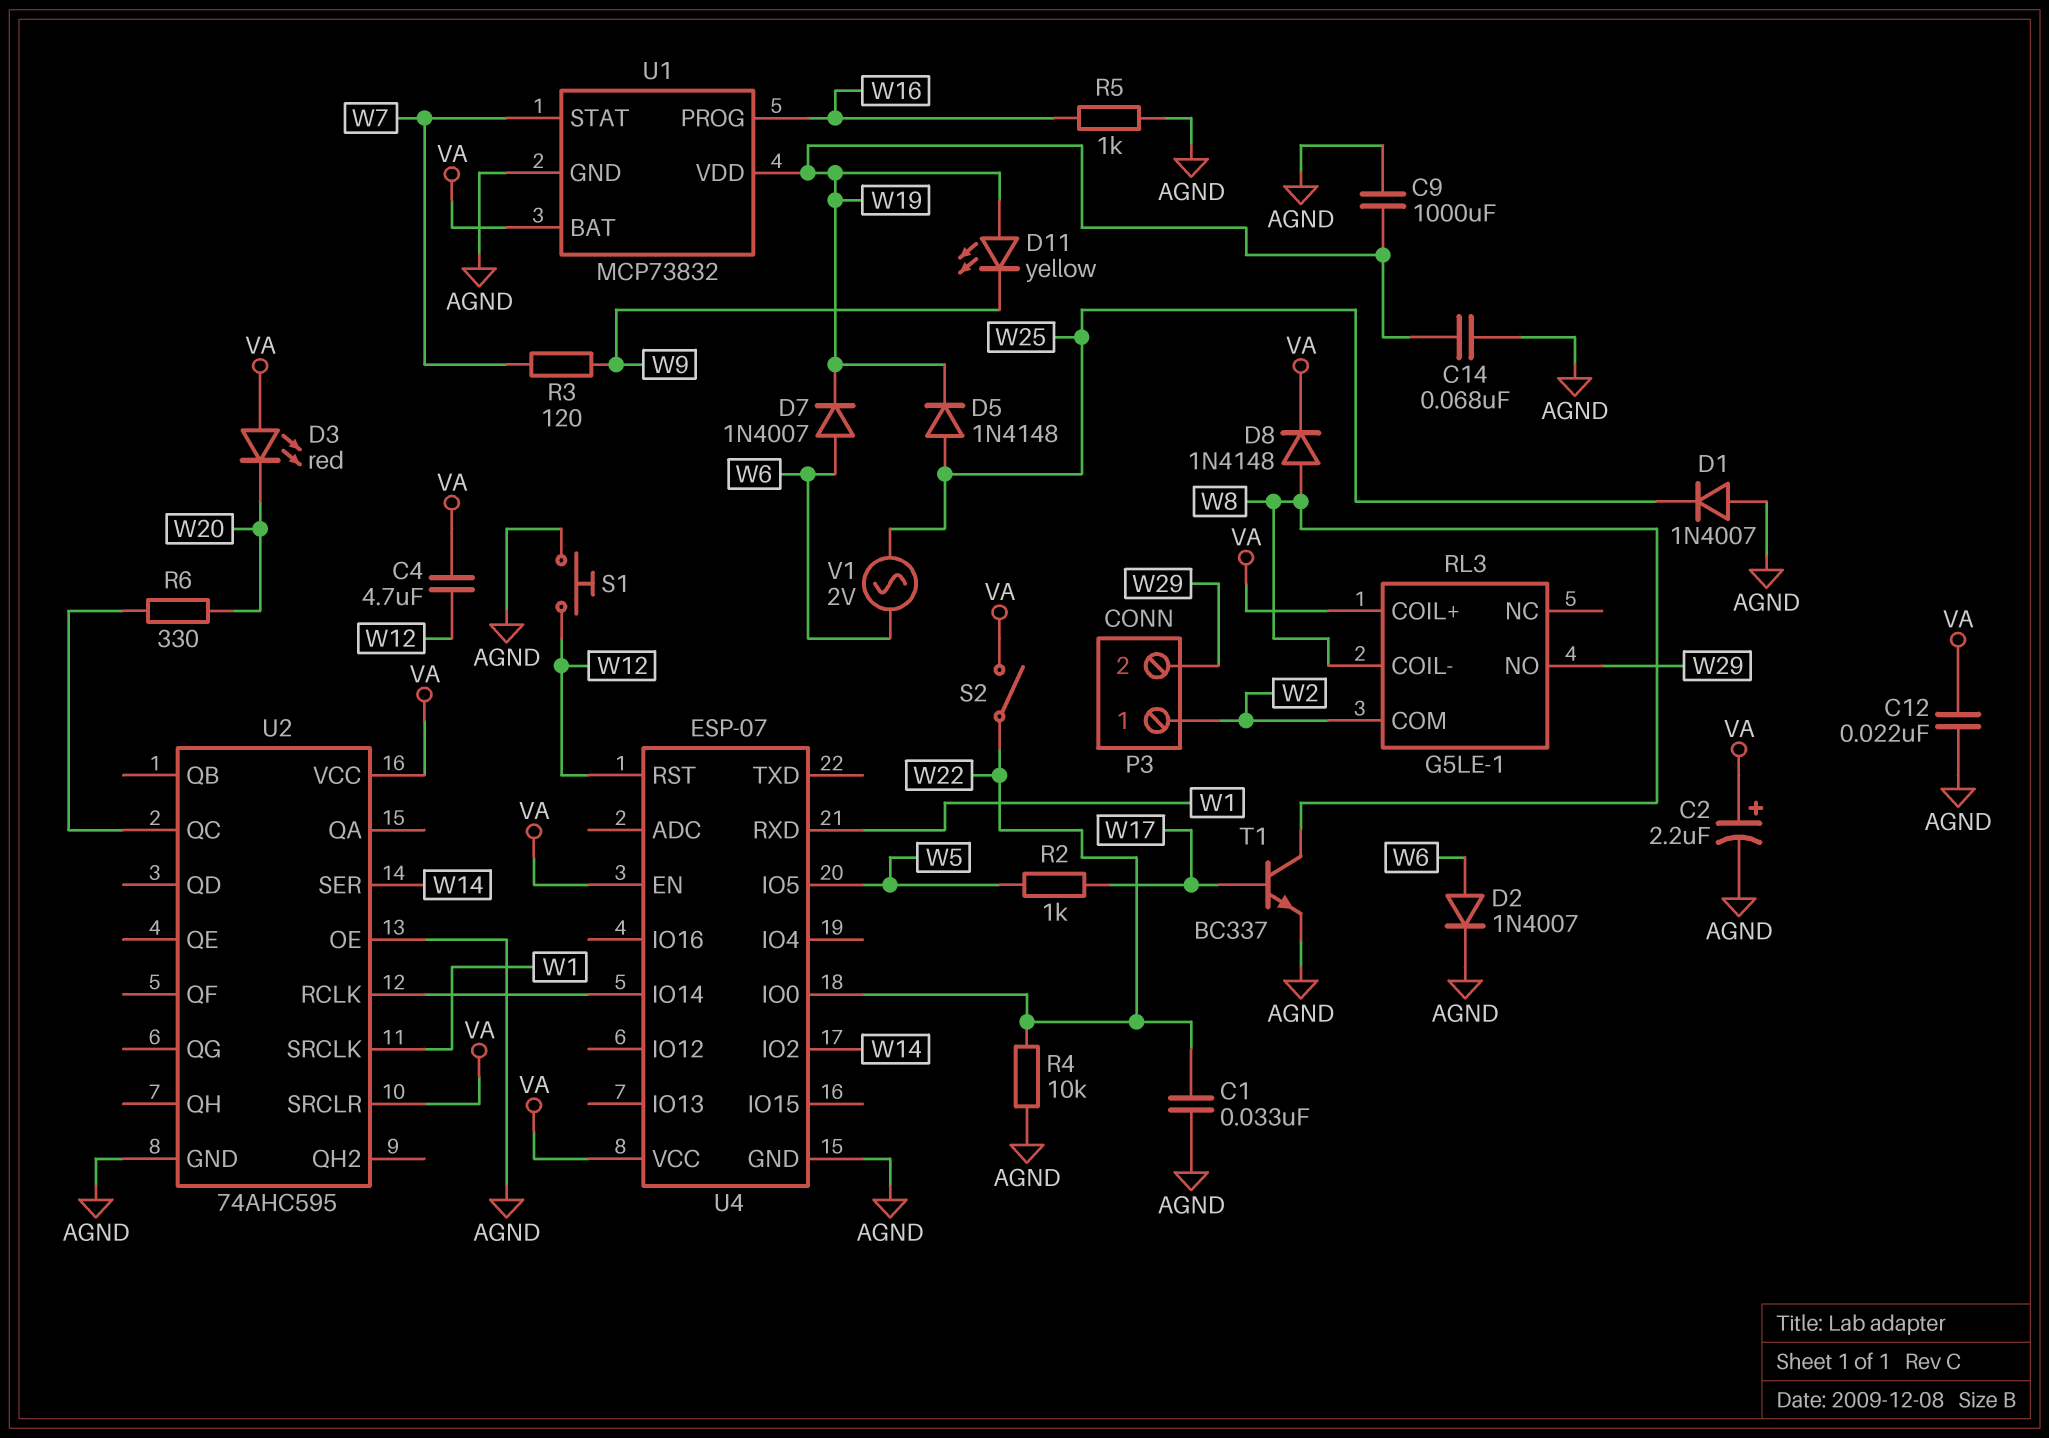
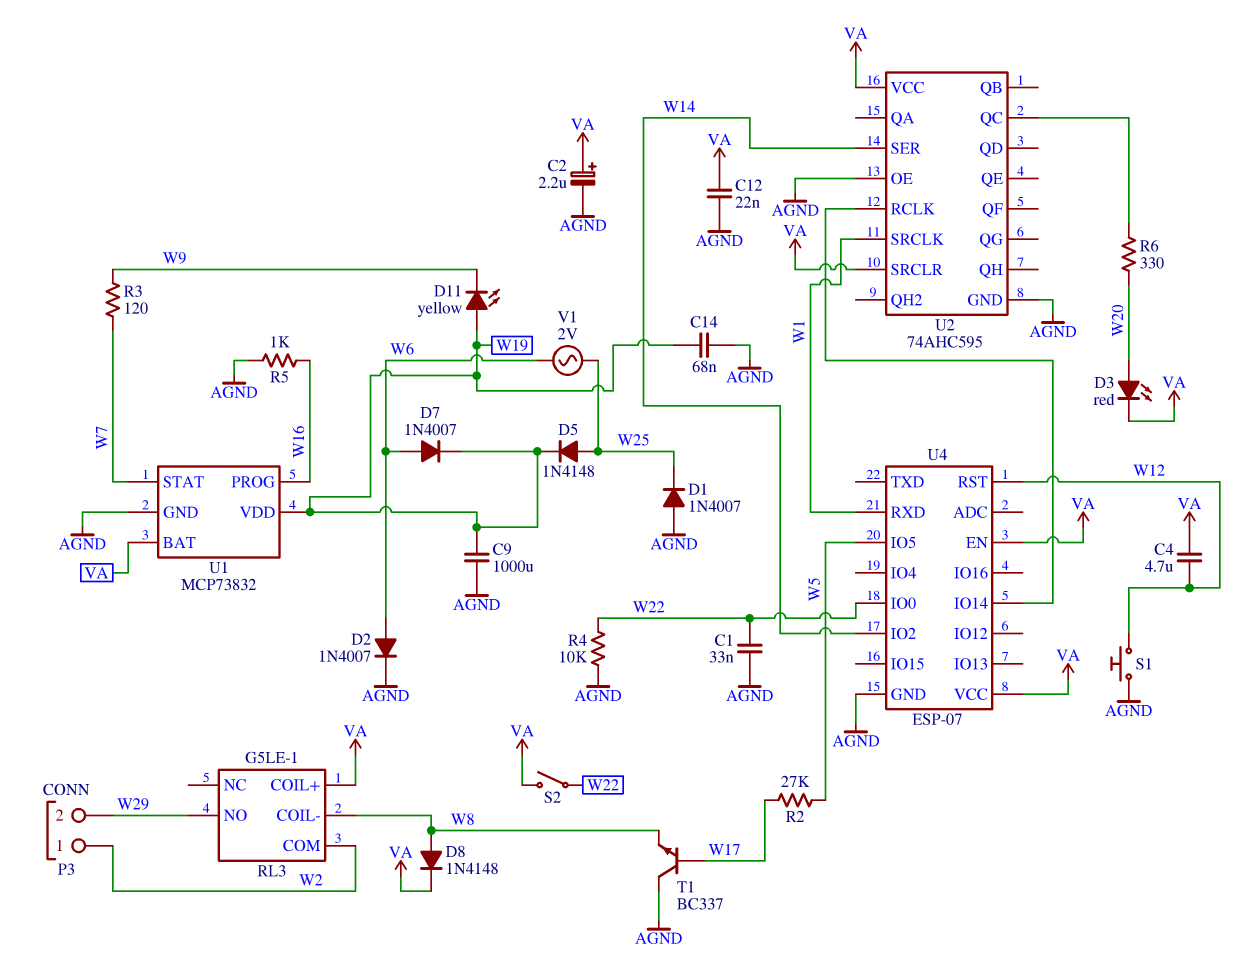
D3: LED red (A VA, K W20) -> LED red (A W20, K VA)
R2: 1k (W5, W17) -> 27k (W5, W17)
T1: NPN BC337 (B W17, C W8, E AGND) -> NPN BC337 (B W17, C AGND, E W8)

